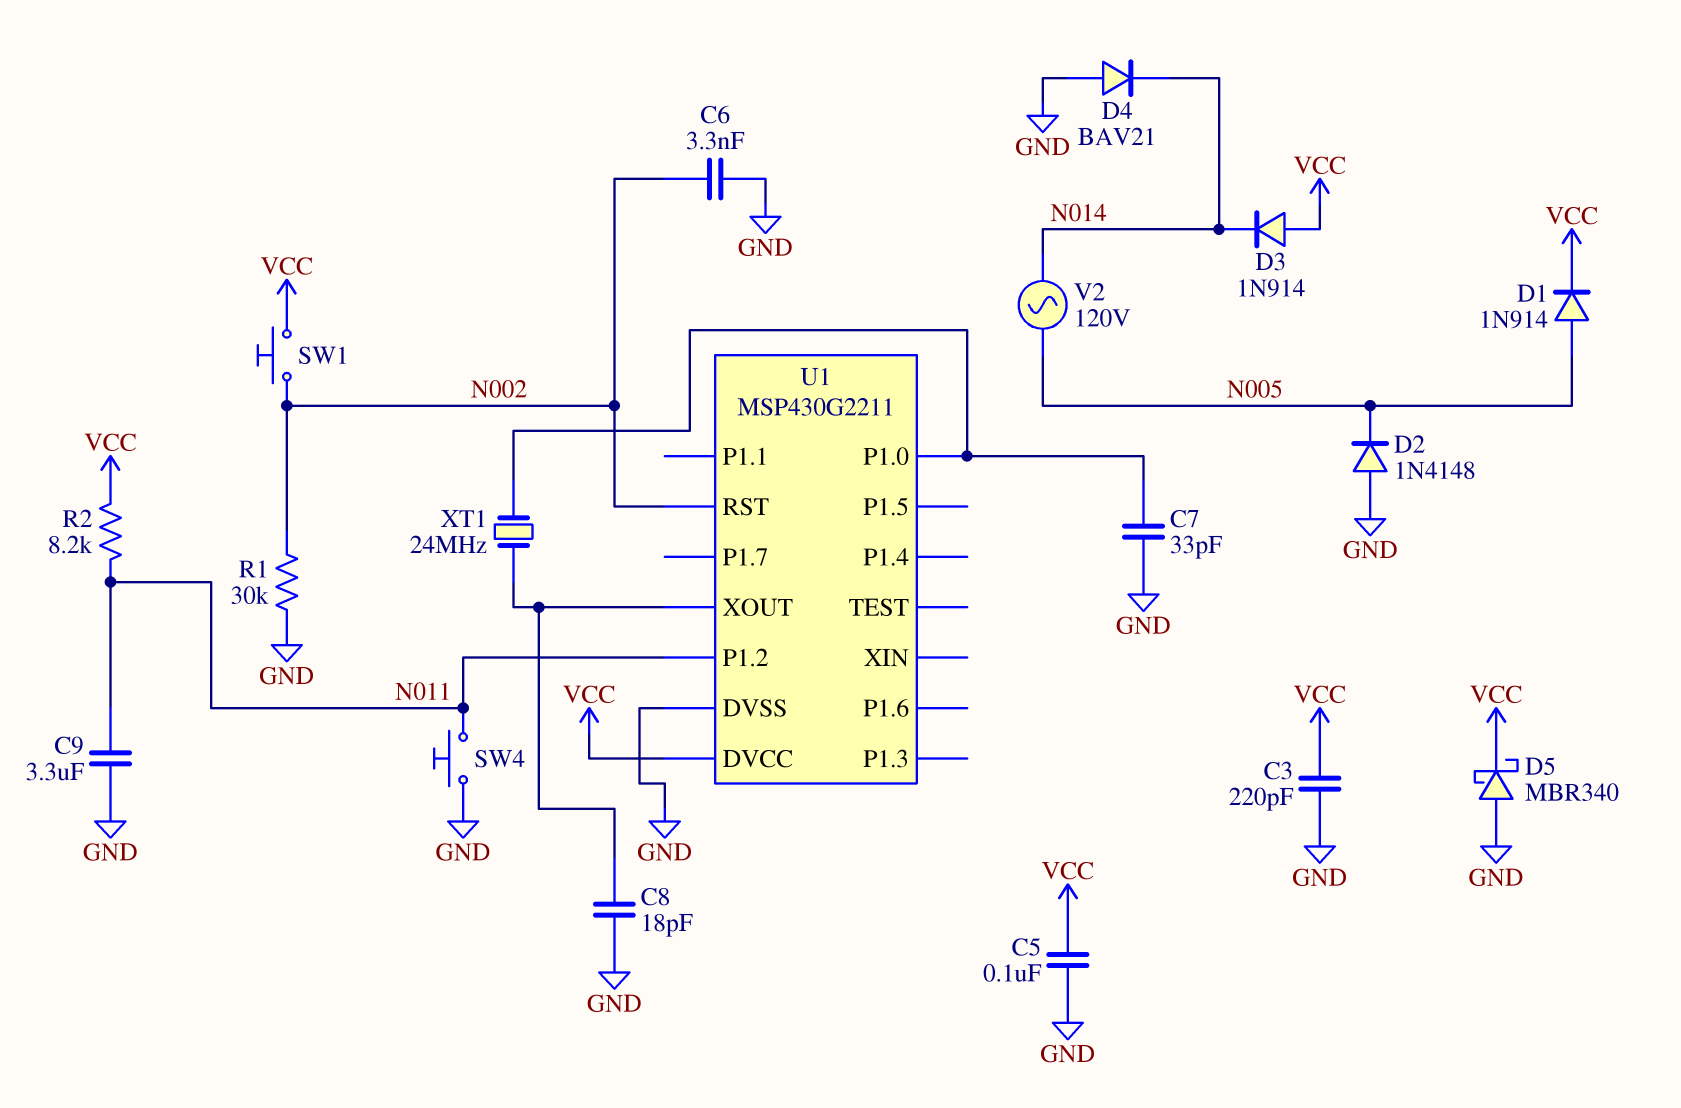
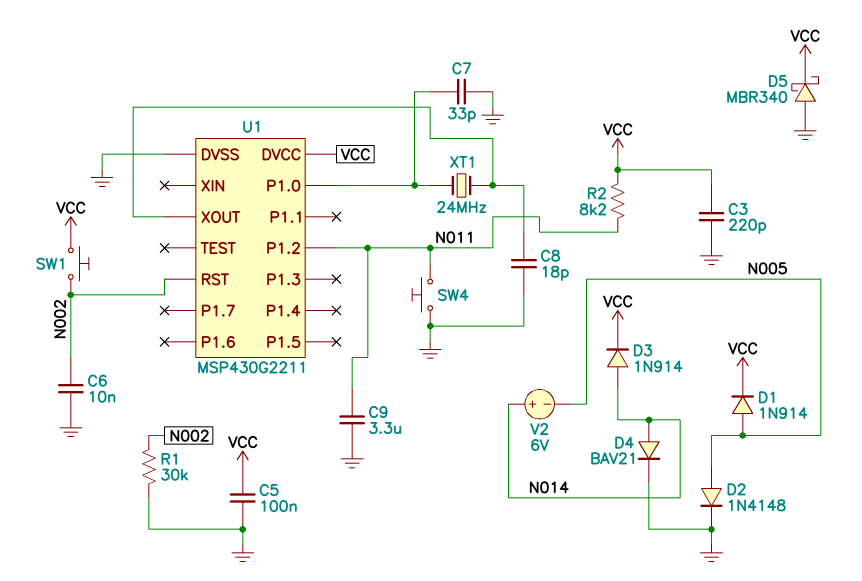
C6: 3.3nF (GND, N002) -> 10nF (GND, N002)
D2: diode 1N4148 (A GND, K N005) -> diode 1N4148 (A N005, K GND)
D3: diode 1N914 (A VCC, K N014) -> diode 1N914 (A N014, K VCC)
D4: diode BAV21 (A GND, K N014) -> diode BAV21 (A N014, K GND)
V2: AC 120V (N005, N014) -> 6V (plus N014, minus N005)

